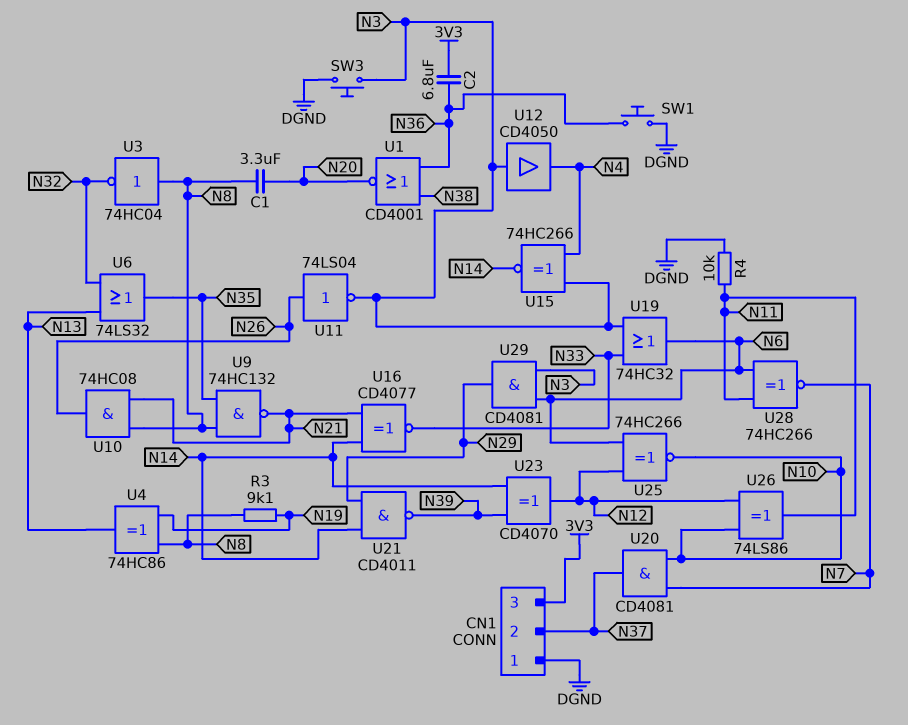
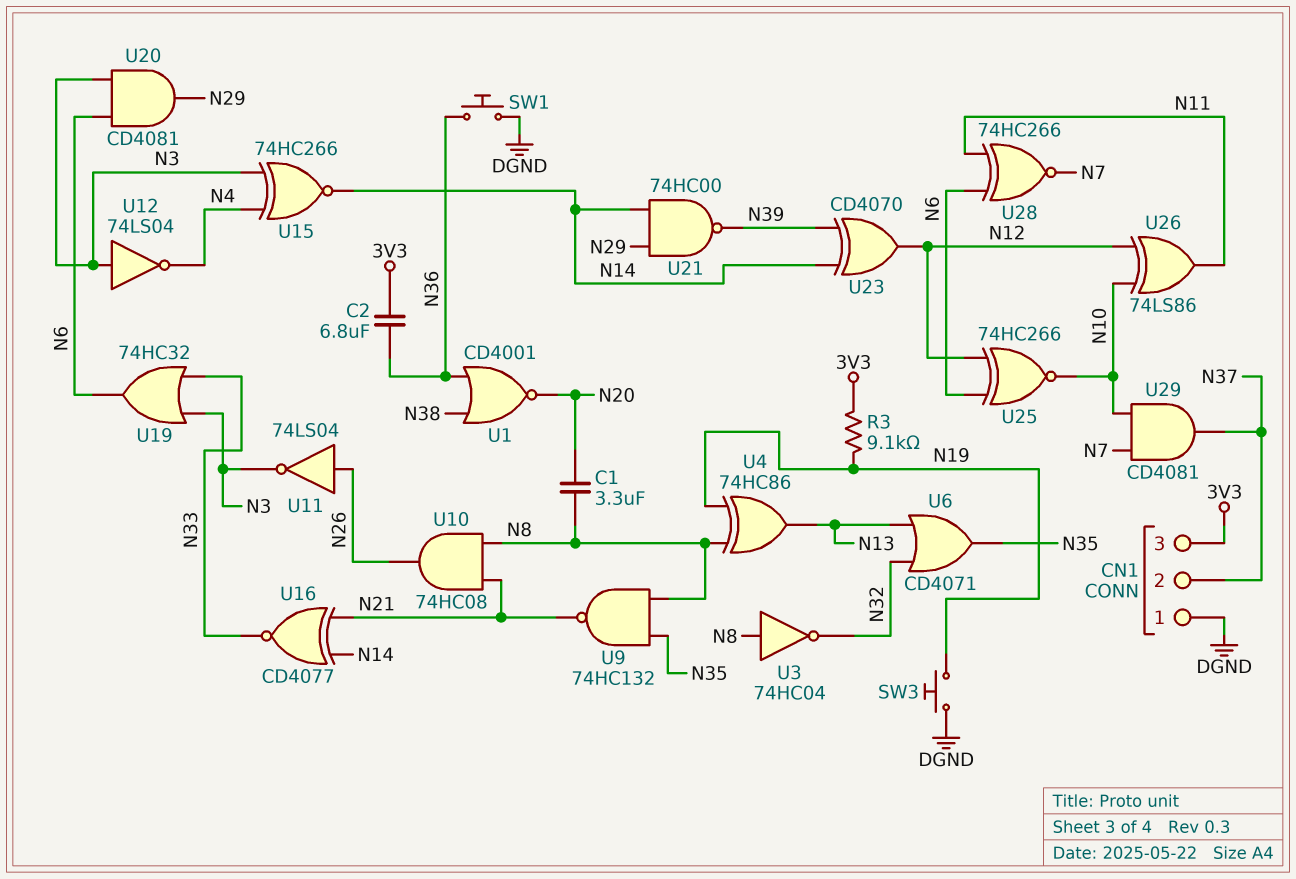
R3: 9.1k (N8, N19) -> 9.1k (3V3, N19)
R4: 10k (DGND, N11) -> none
SW3: button (DGND, N3) -> button (DGND, N19)
U6: OR 74LS32 (in N13, in N32, out N35) -> OR CD4071 (in N13, in N32, out N35)
U12: buffer CD4050 (in N3, out N4) -> NOT 74LS04 (in N3, out N4)
U20: AND CD4081 (in N7, in N10, out N37) -> AND CD4081 (in N3, in N6, out N29)
U21: NAND CD4011 (in N14, in N29, out N39) -> NAND 74HC00 (in N14, in N29, out N39)
U29: AND CD4081 (in N3, in N6, out N29) -> AND CD4081 (in N7, in N10, out N37)

